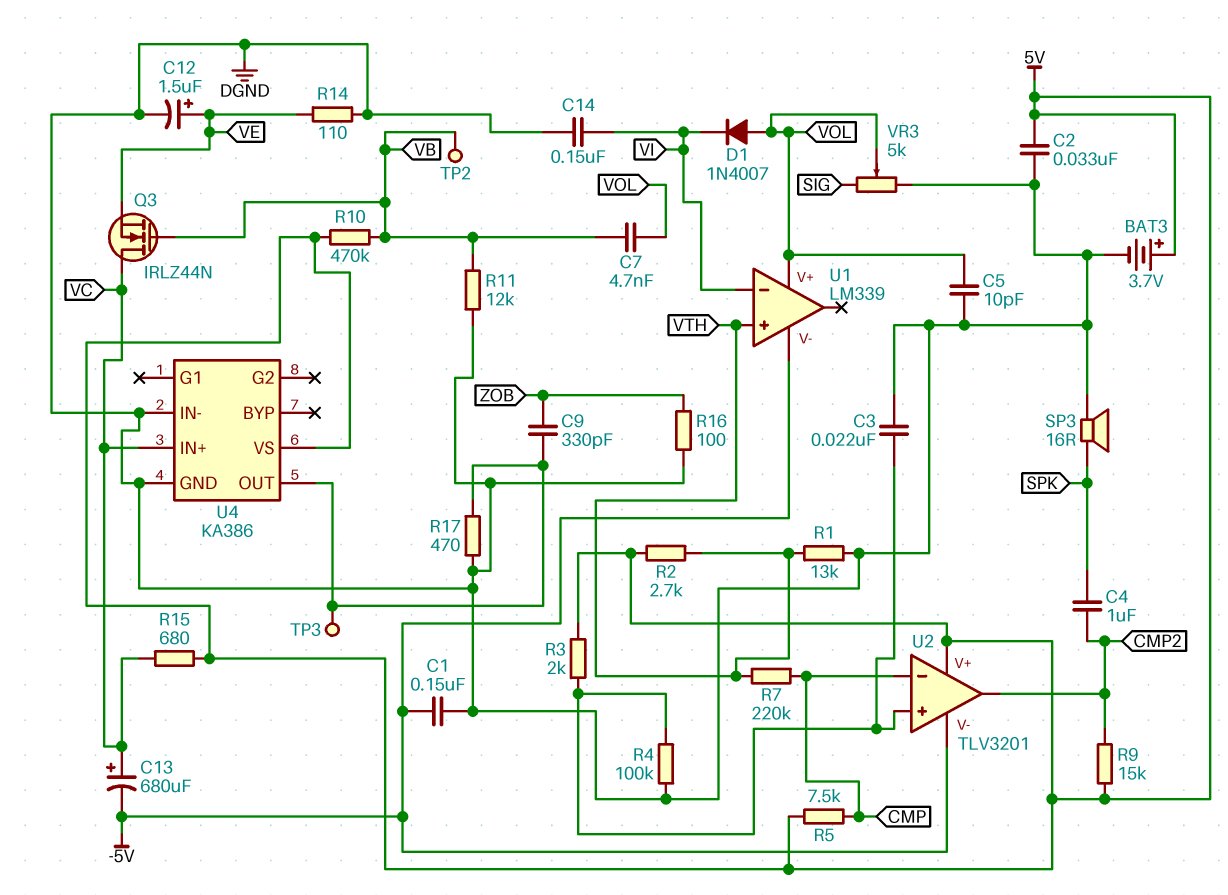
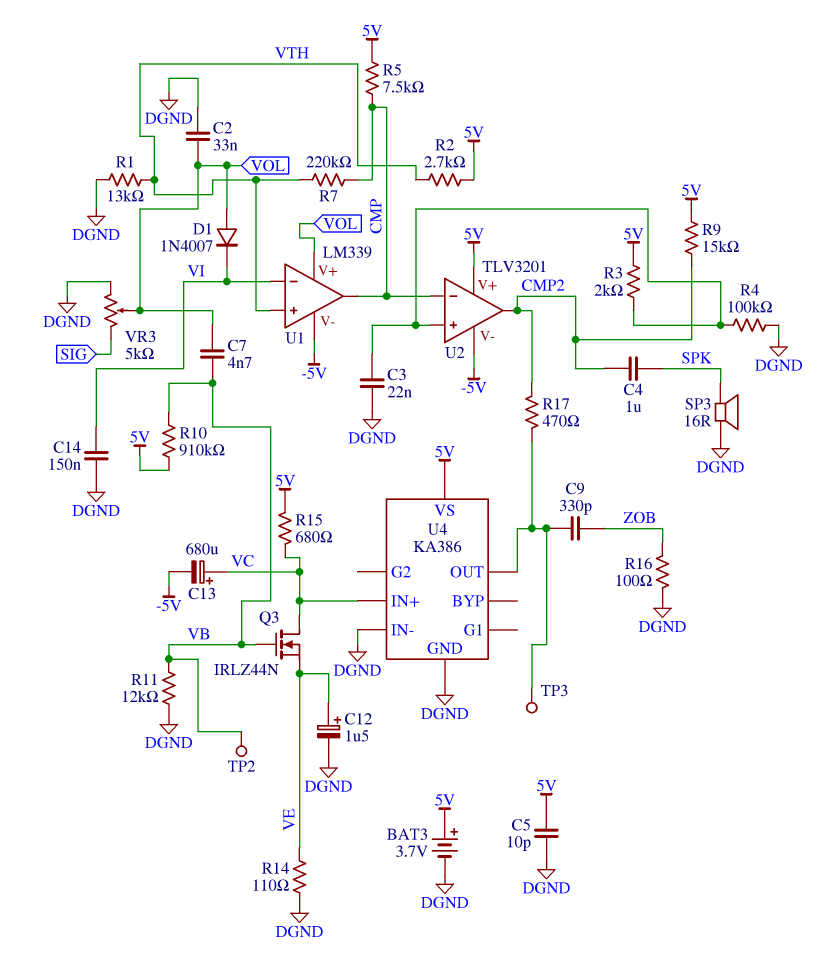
C1: 150nF (-5V, DGND) -> none
C2: 33nF (5V, DGND) -> 33nF (DGND, VOL)
C5: 10pF (DGND, VOL) -> 10pF (5V, DGND)
R10: 470k (5V, VB) -> 910k (5V, VB)
R17: 470 (DGND, U4/OUT) -> 470 (CMP2, U4/OUT)
U1 pin out: none -> CMP

